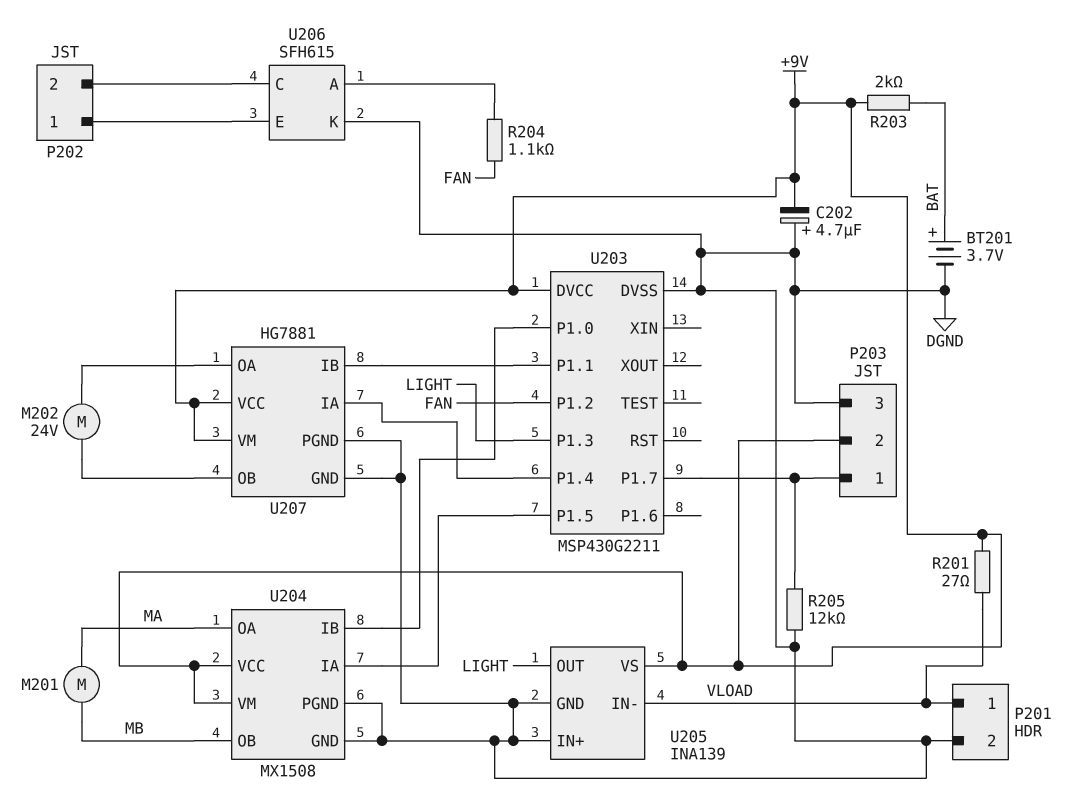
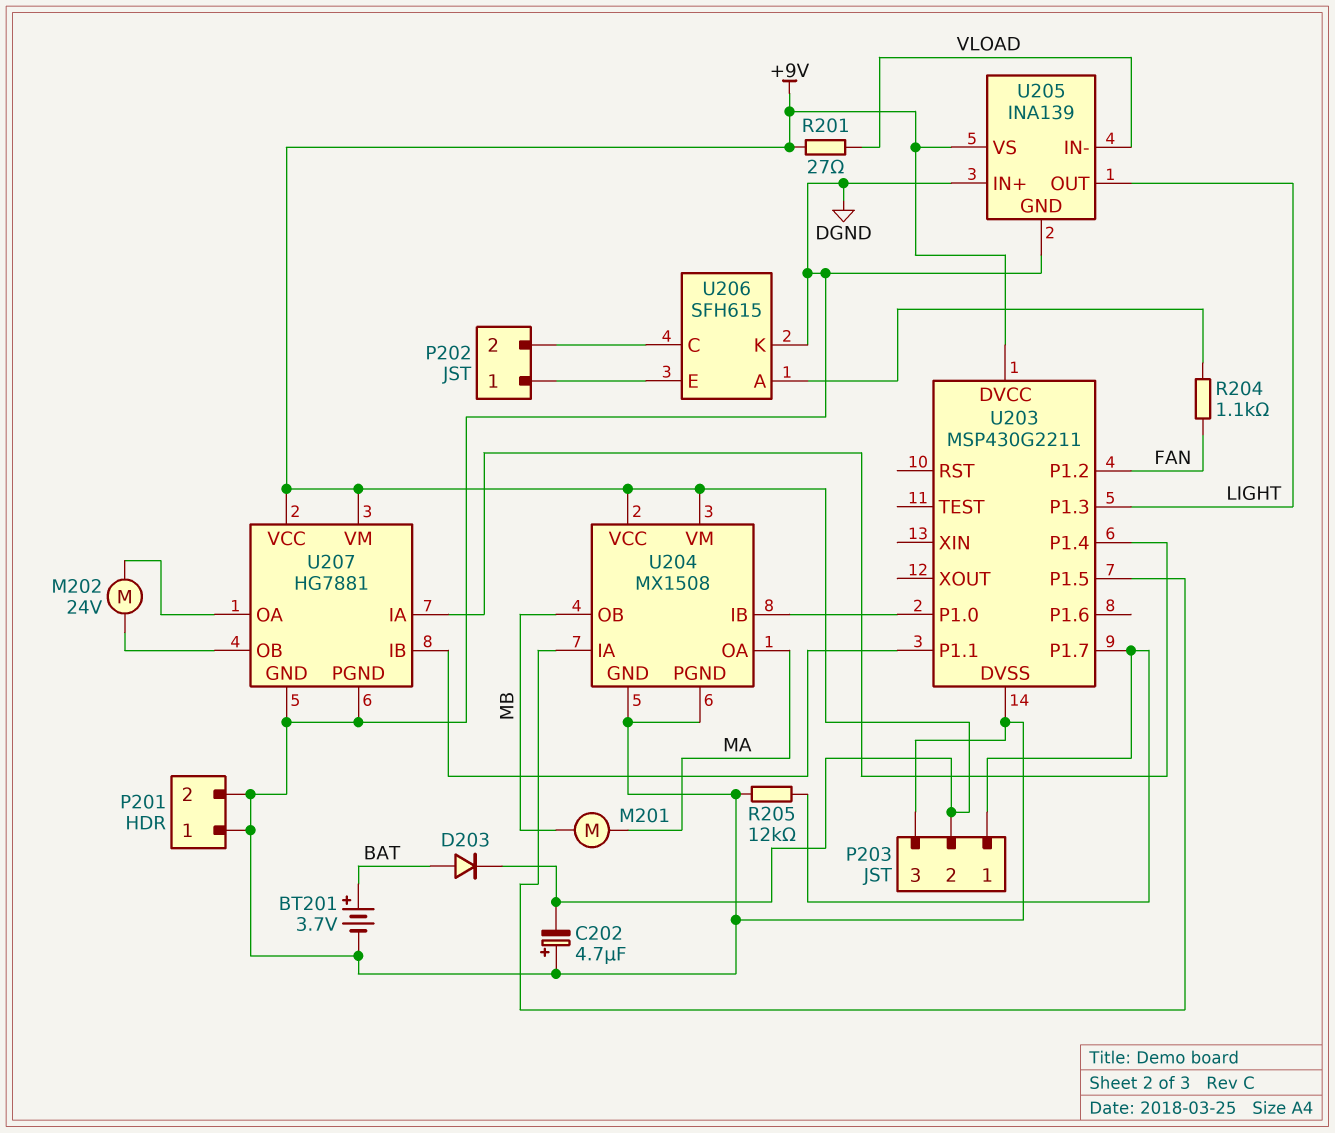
D203: none -> diode (A BAT, K +9V)
P201 pin 1: VLOAD -> DGND
R203: 2k (+9V, BAT) -> none

